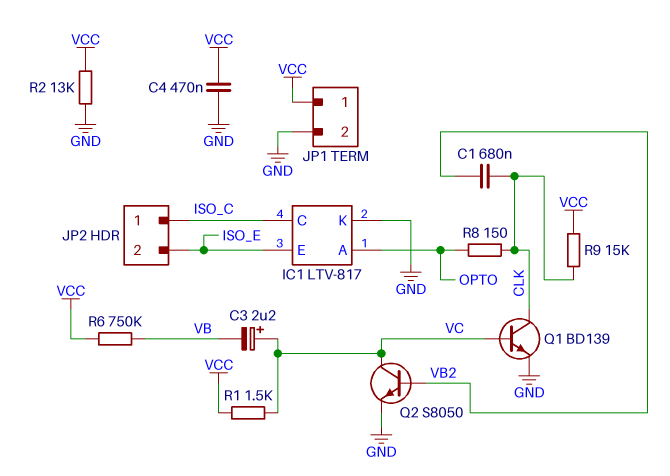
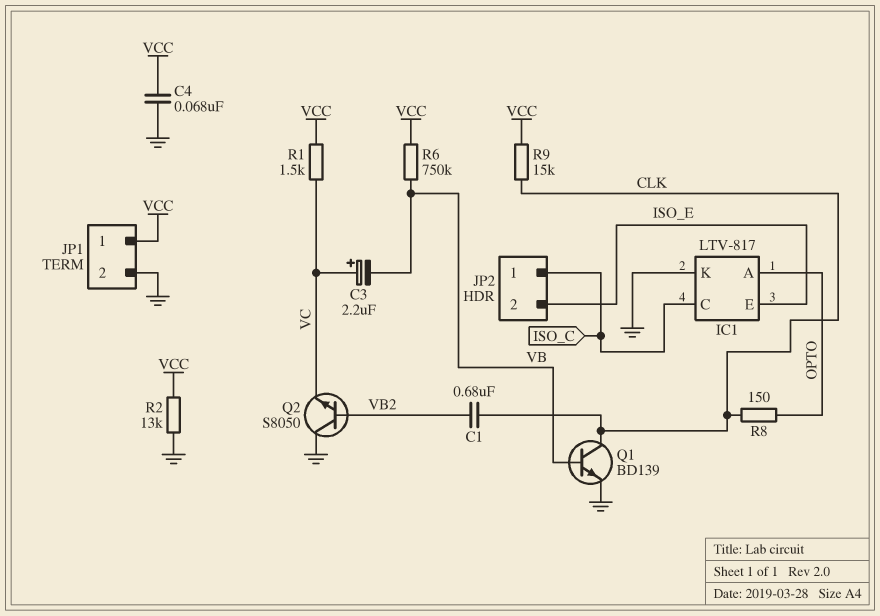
C4: 470nF (GND, VCC) -> 68nF (GND, VCC)
Q1: NPN BD139 (B VC, C CLK, E GND) -> NPN BD139 (B VB, C CLK, E GND)
Q2: NPN S8050 (B VB2, C VC, E GND) -> NPN S8050 (B VB2, C GND, E VC)

